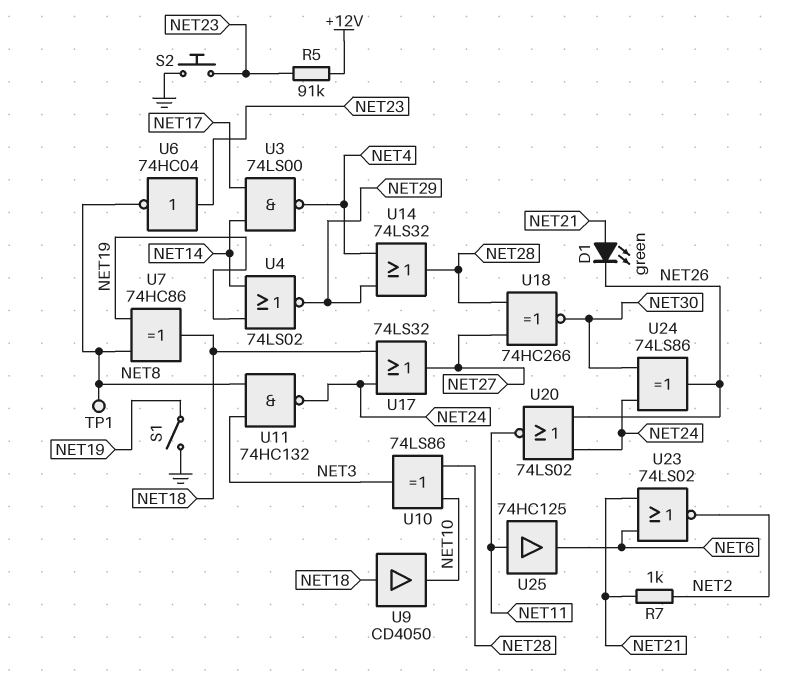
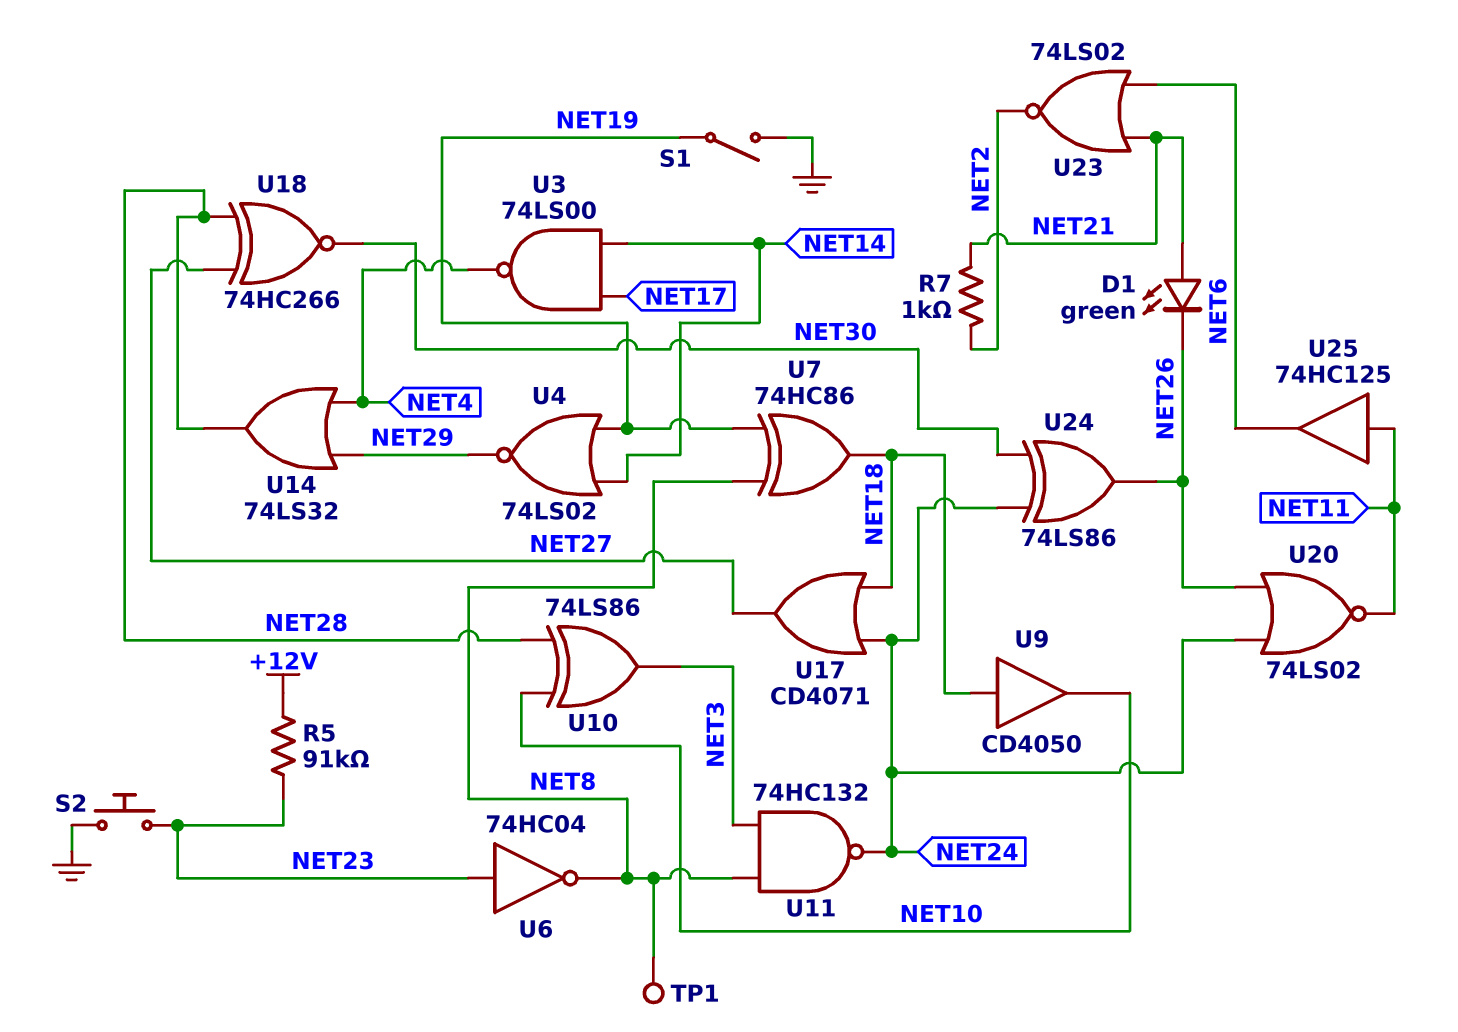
U17: OR 74LS32 (in NET18, in NET24, out NET27) -> OR CD4071 (in NET18, in NET24, out NET27)

